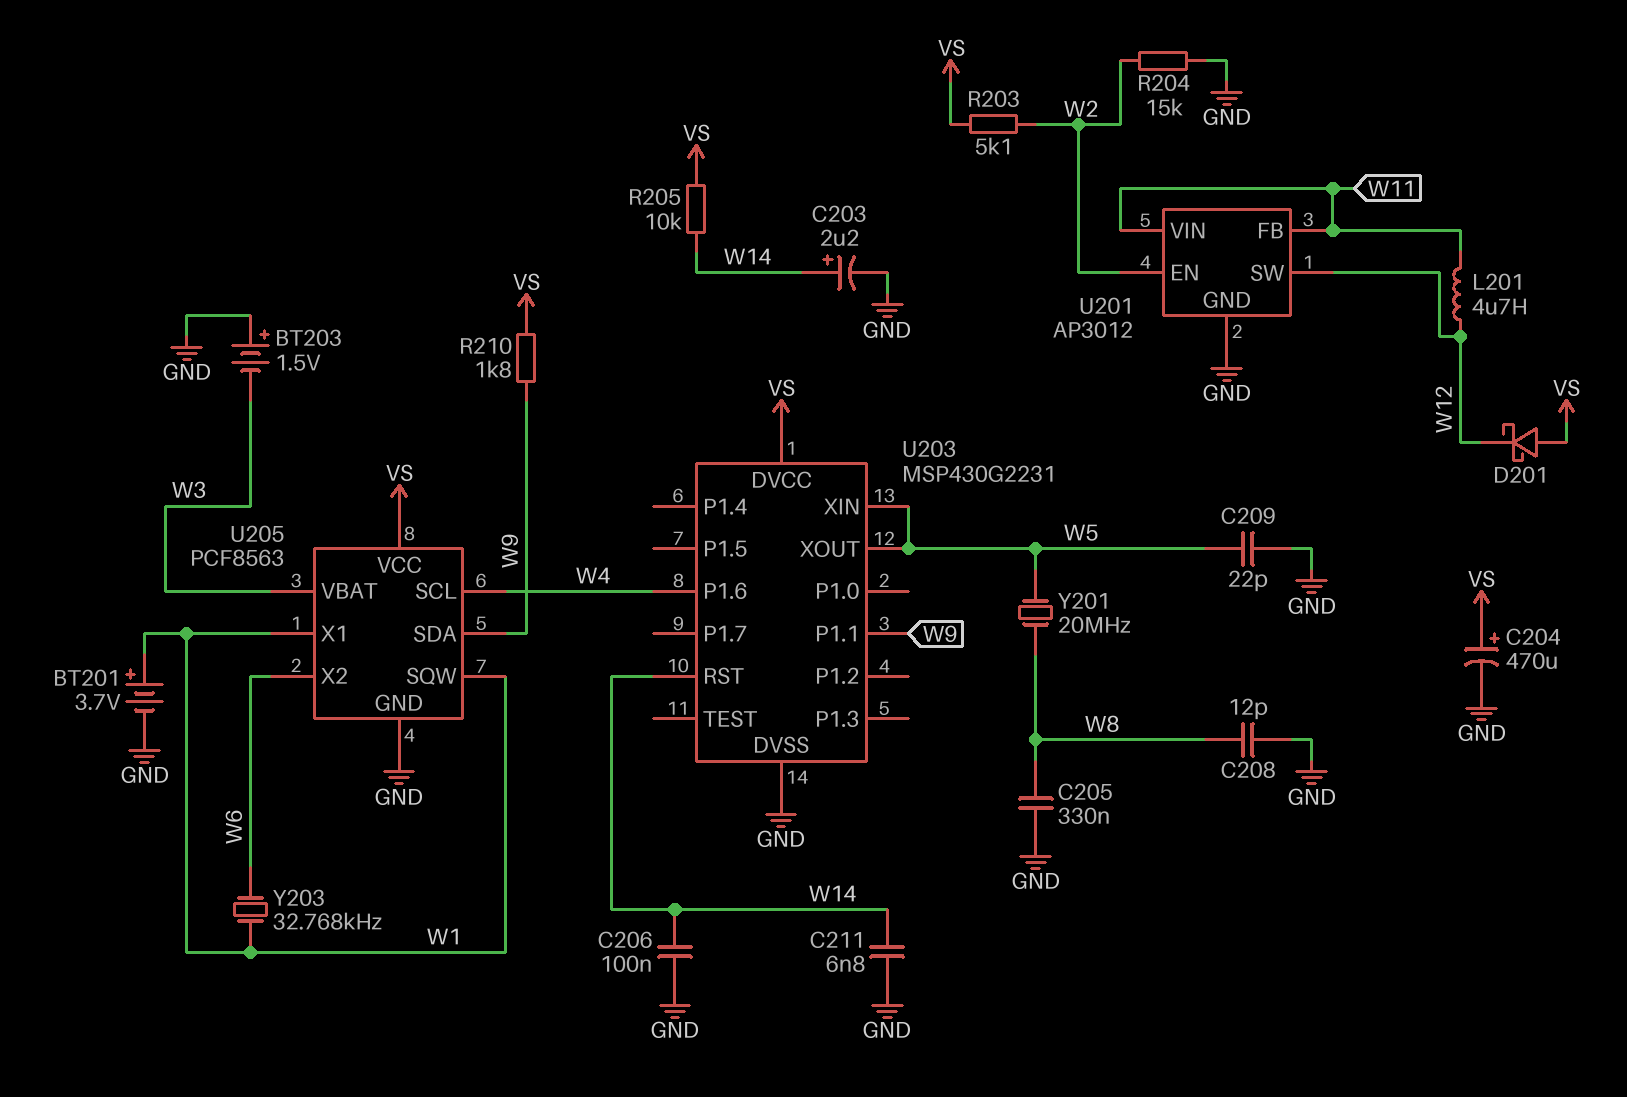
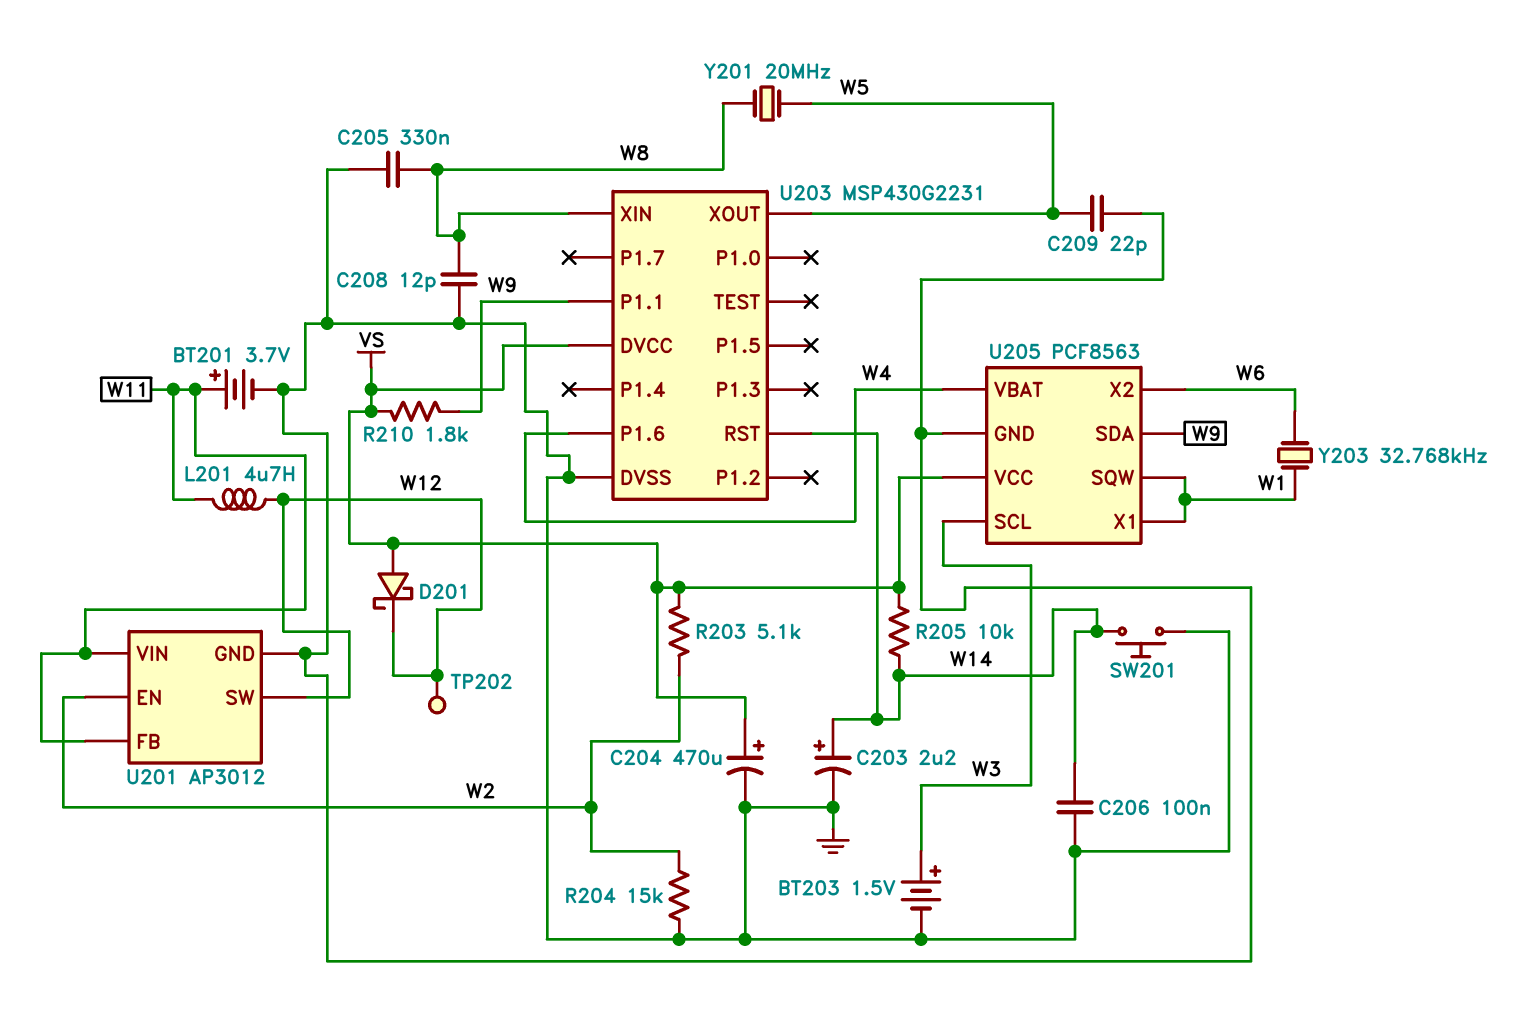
BT201: 3.7V (plus W1, minus GND) -> 3.7V (plus W11, minus GND)
BT203: 1.5V (plus GND, minus W3) -> 1.5V (plus W3, minus GND)
C211: 6.8nF (GND, W14) -> none
SW201: none -> button (GND, W14)
TP202: none -> test point (W12)
U203 pin XIN: W5 -> W8
U205 pin SCL: W4 -> W3
U205 pin VBAT: W3 -> W4

